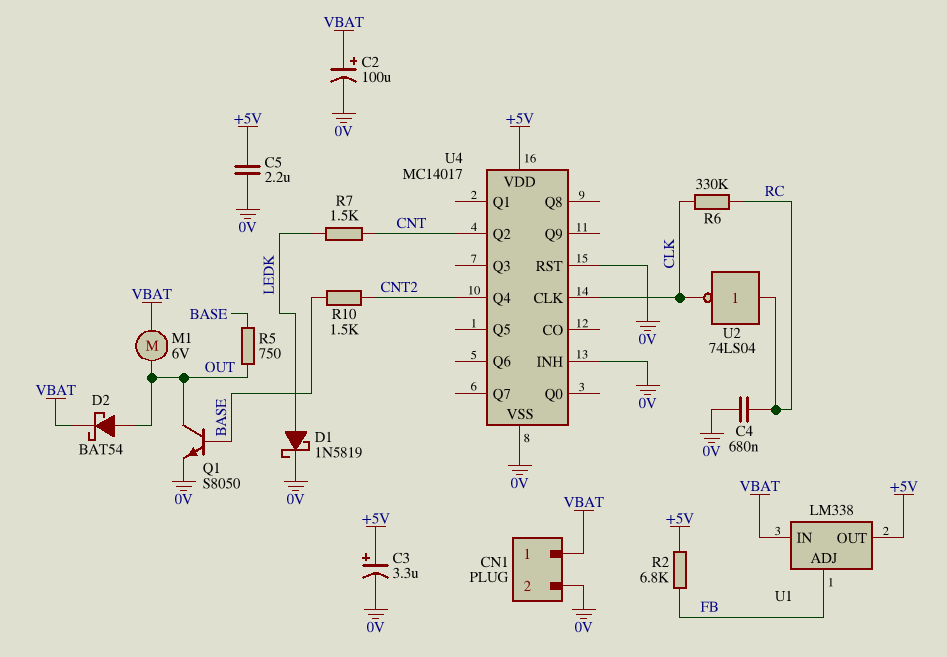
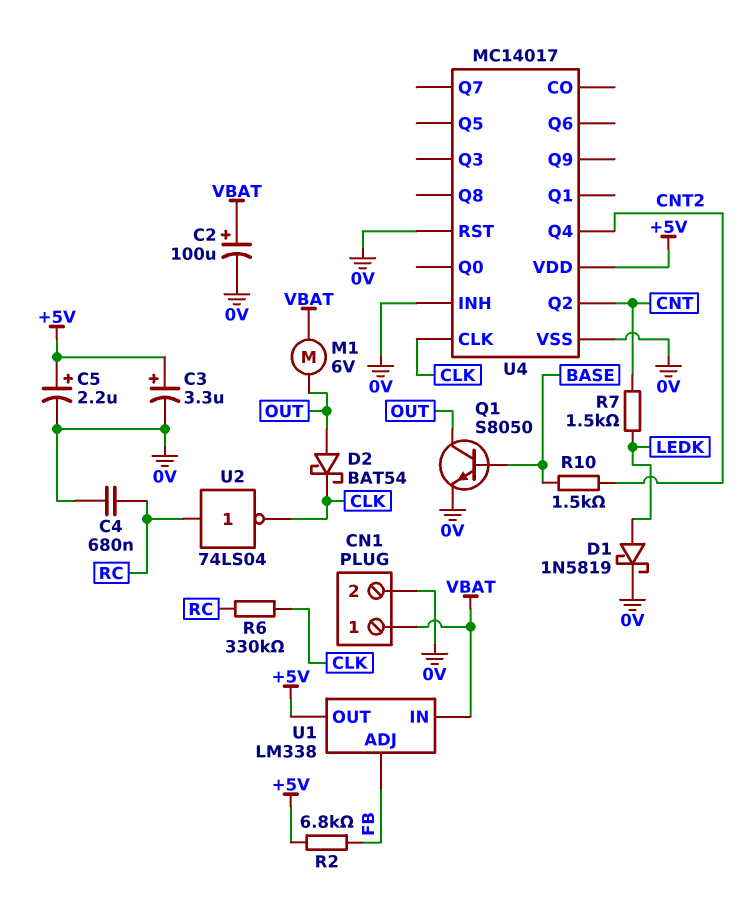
C5: 2.2uF (+5V, 0V) -> 2.2uF (plus +5V, minus 0V)
D2: schottky BAT54 (A OUT, K VBAT) -> schottky BAT54 (A OUT, K CLK)
R5: 750 (BASE, OUT) -> none

